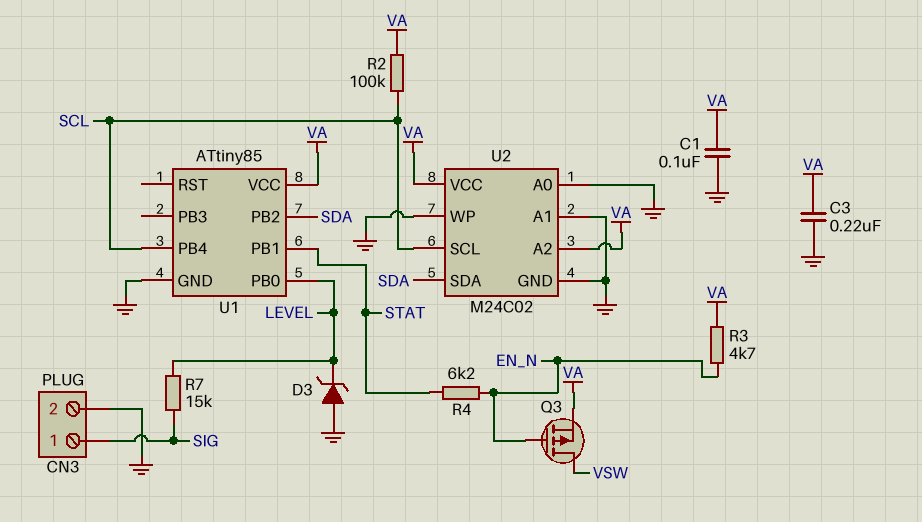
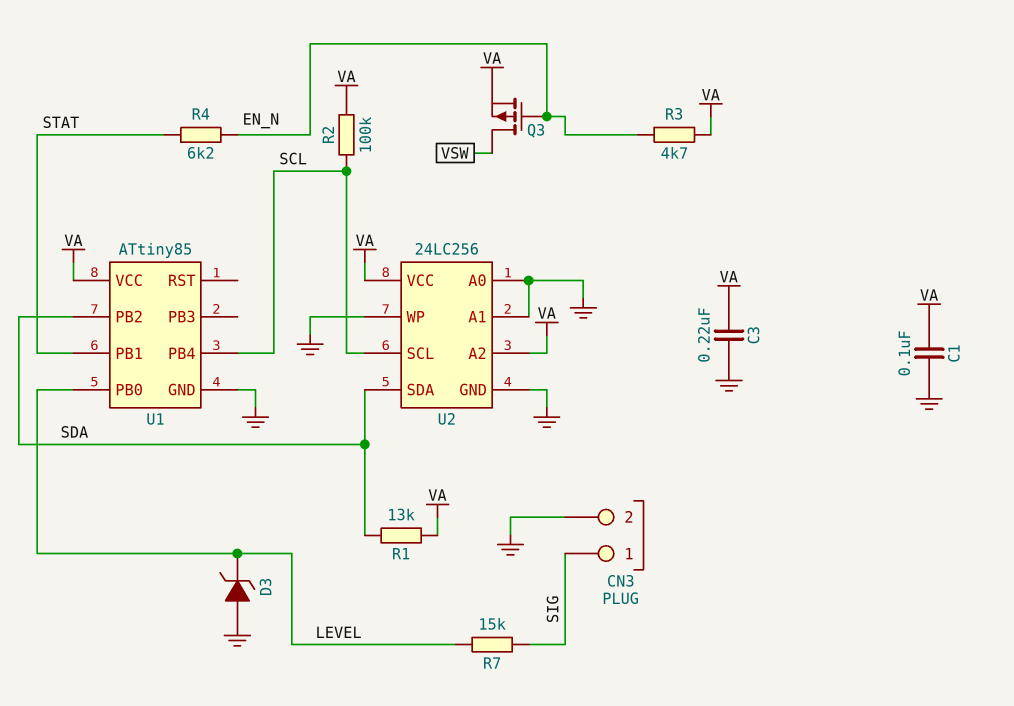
R1: none -> 13k (SDA, VA)
U2: M24C02 -> 24LC256

